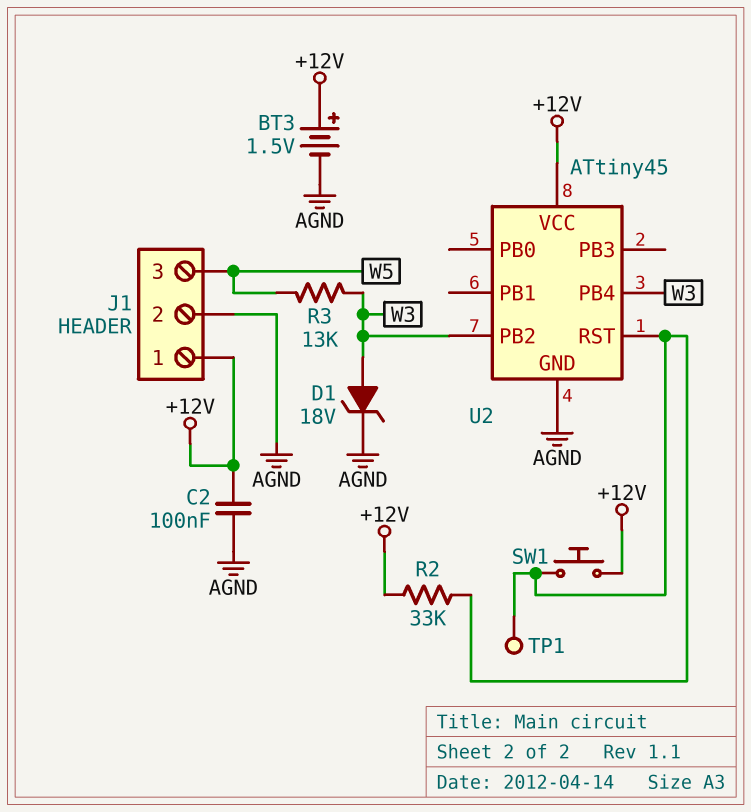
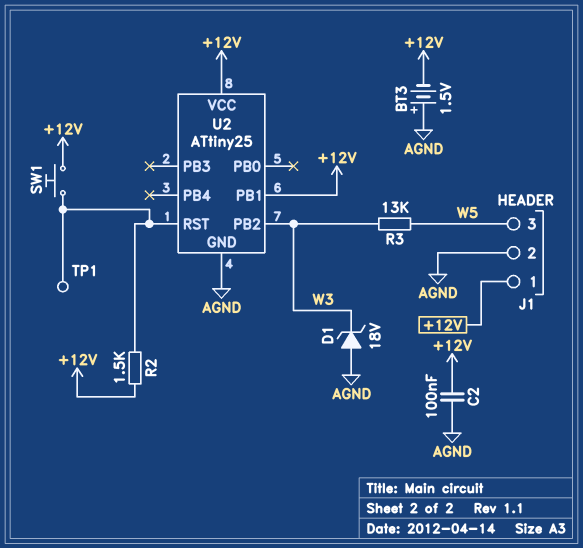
BT3: 1.5V (plus +12V, minus AGND) -> 1.5V (plus AGND, minus +12V)
D1: zener 18V (A W3, K AGND) -> zener 18V (A AGND, K W3)
R2: 33k (+12V, U2/RST) -> 1.5k (+12V, U2/RST)
U2: ATtiny45 -> ATtiny25
U2 pin PB1: none -> +12V
U2 pin PB4: W3 -> none

